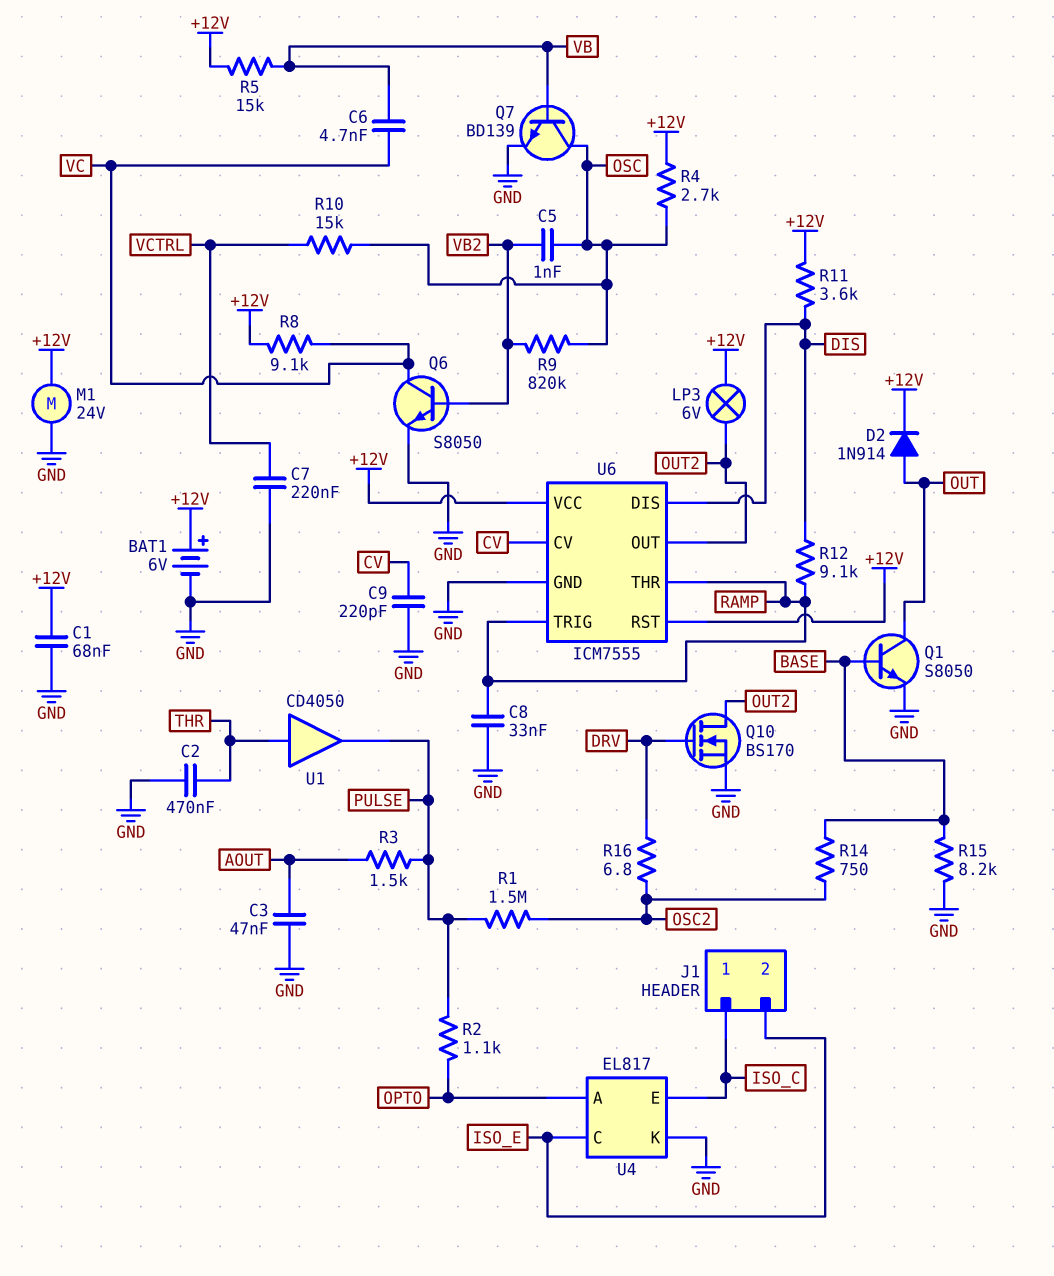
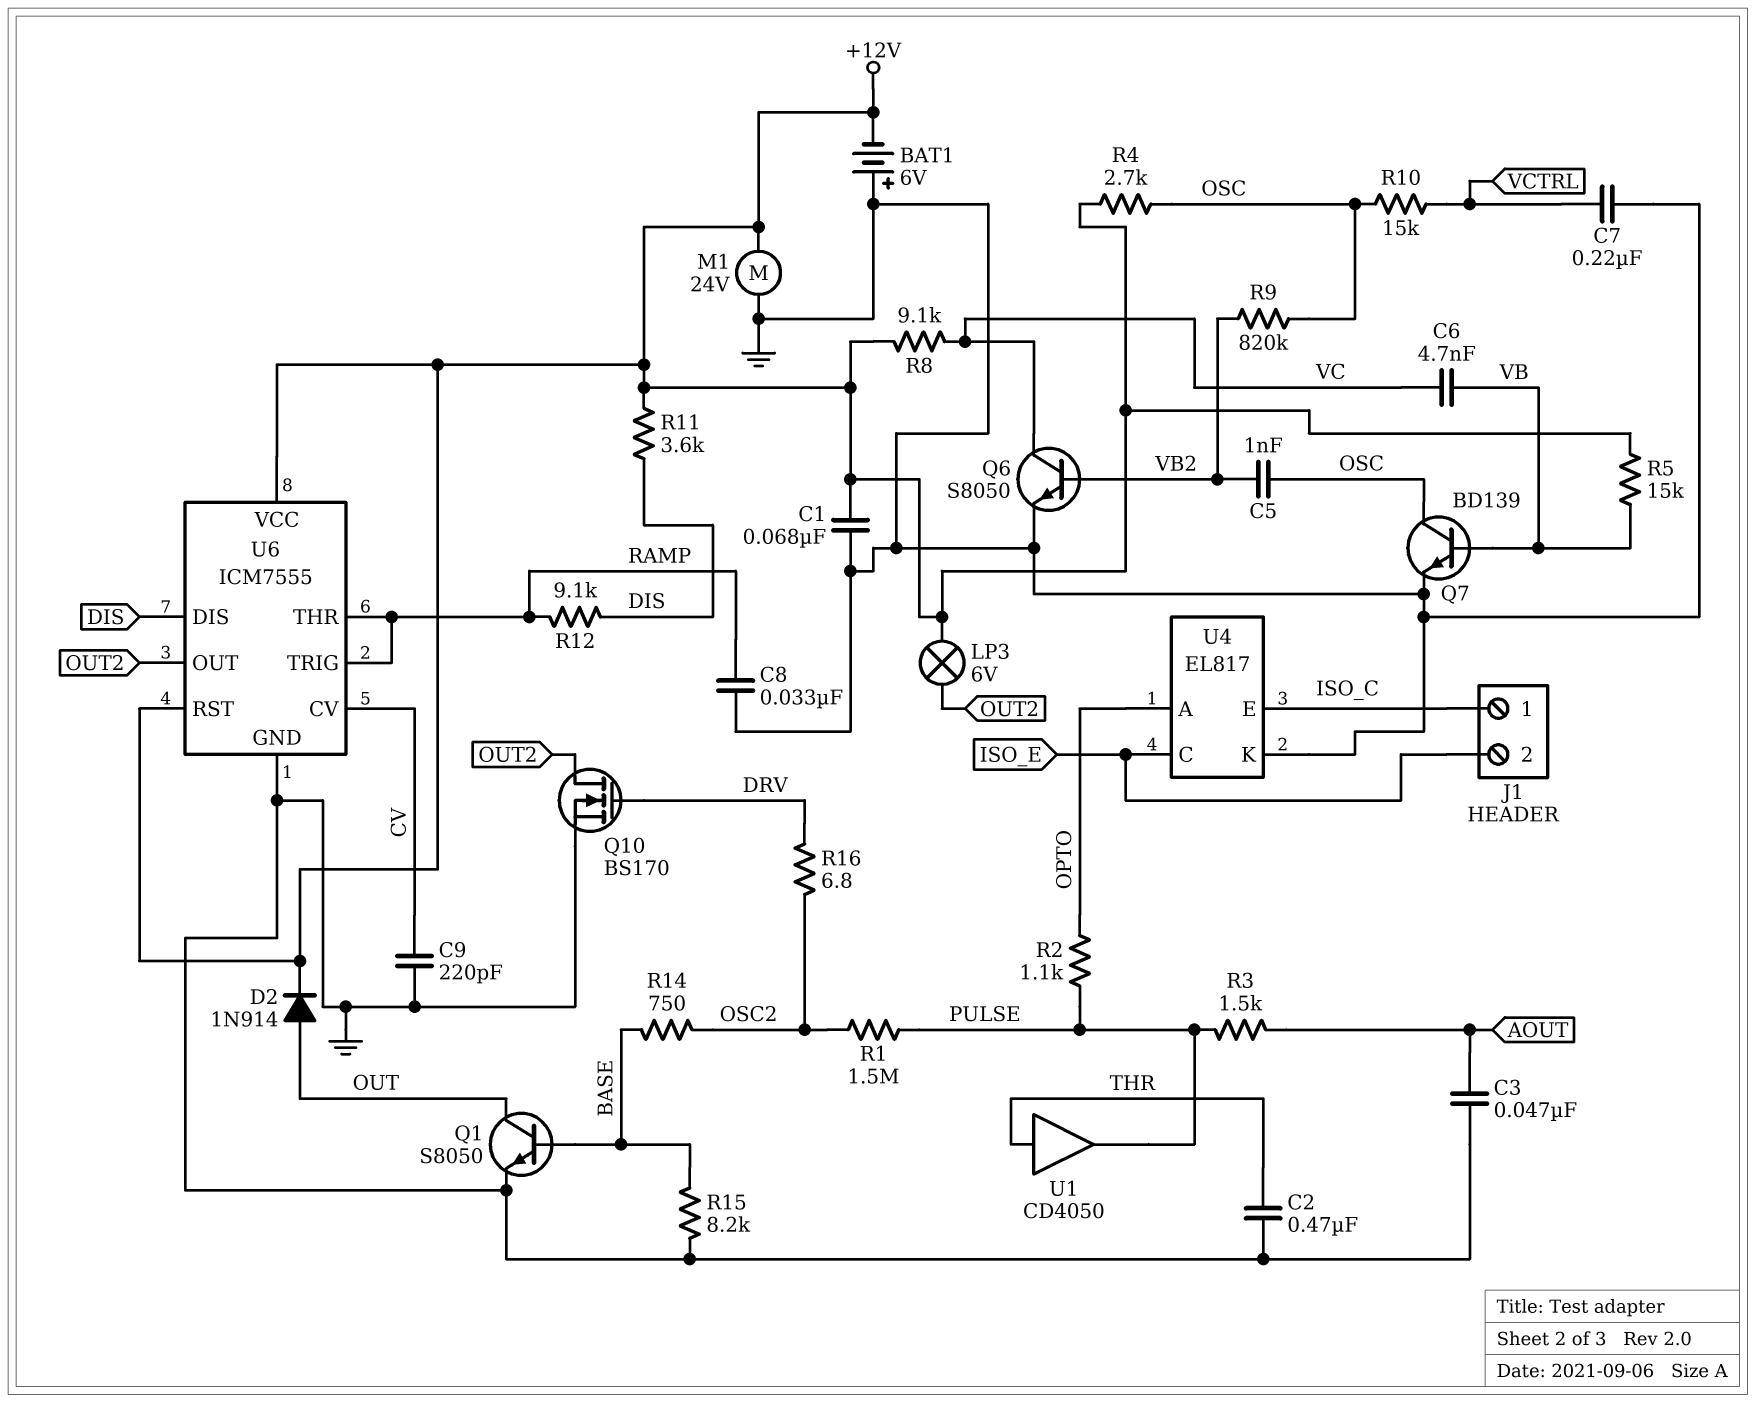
BAT1: 6V (plus +12V, minus GND) -> 6V (plus GND, minus +12V)

